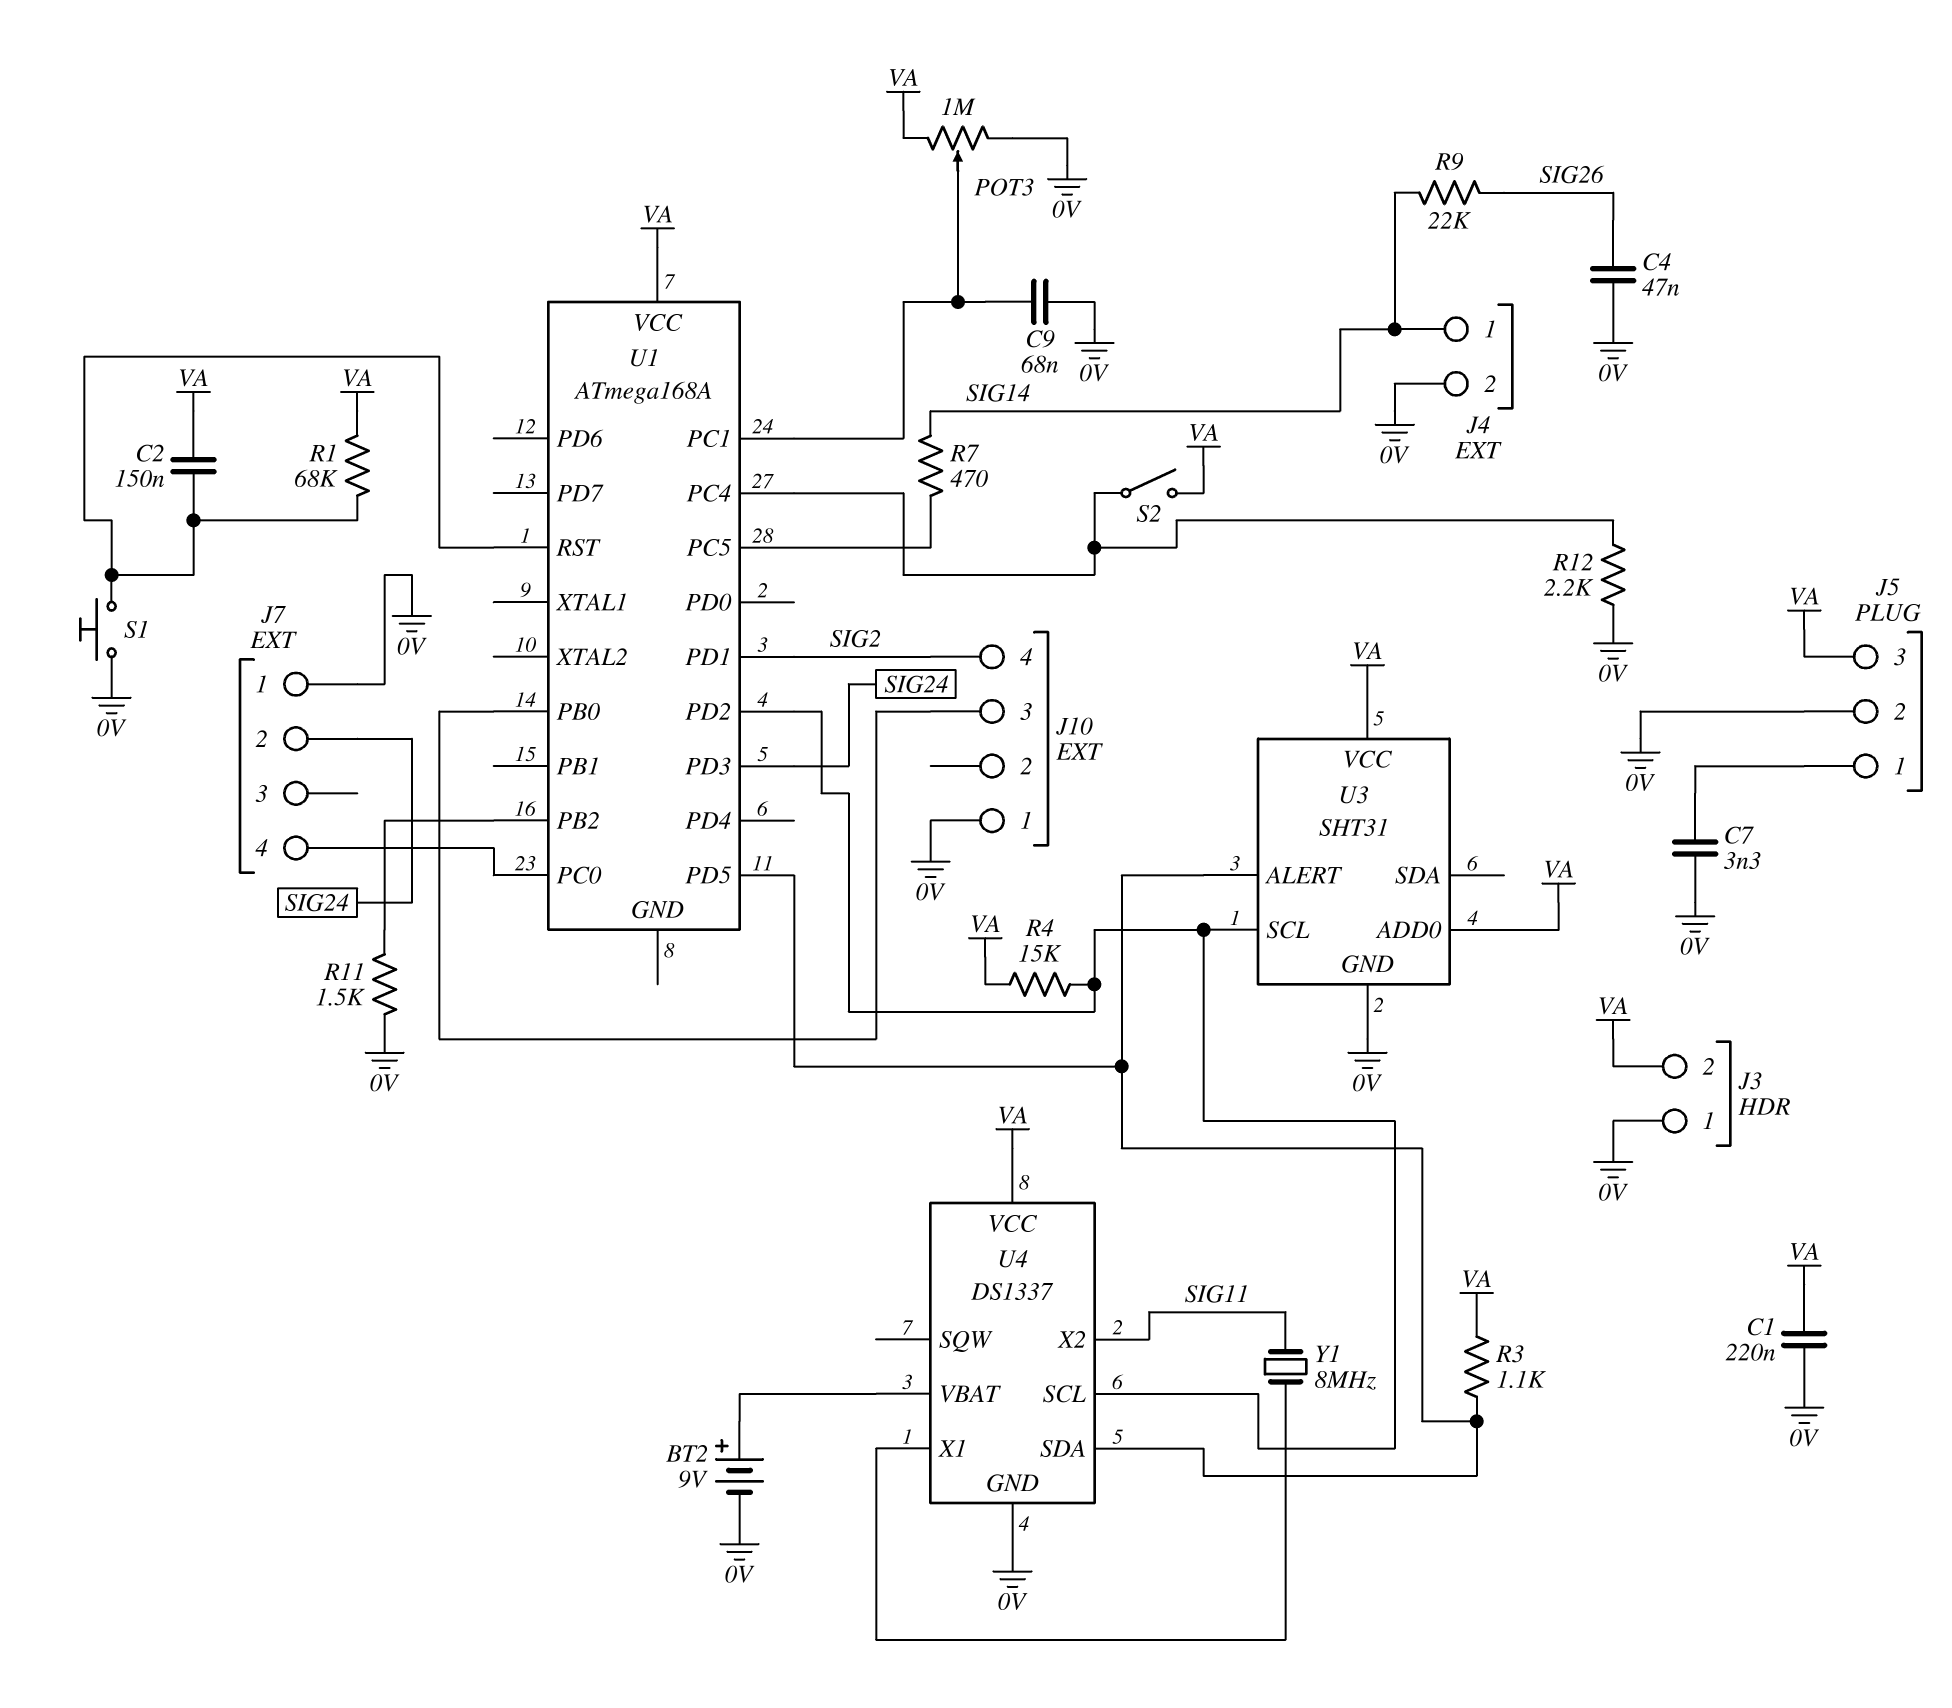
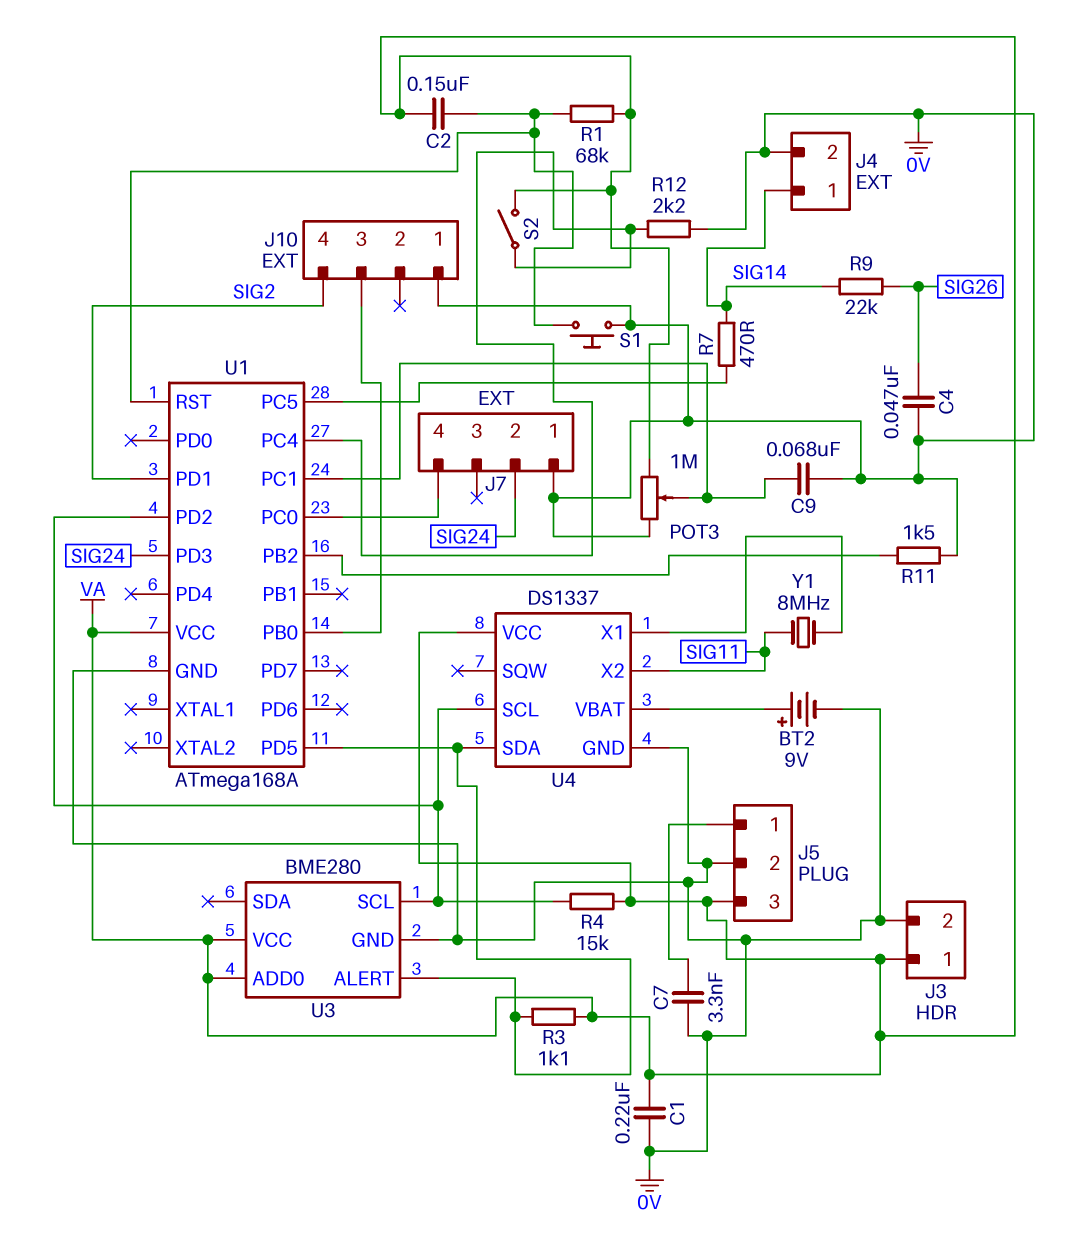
J3 pin 1: 0V -> VA
J3 pin 2: VA -> 0V
U1 pin GND: none -> 0V
U3: SHT31 -> BME280

